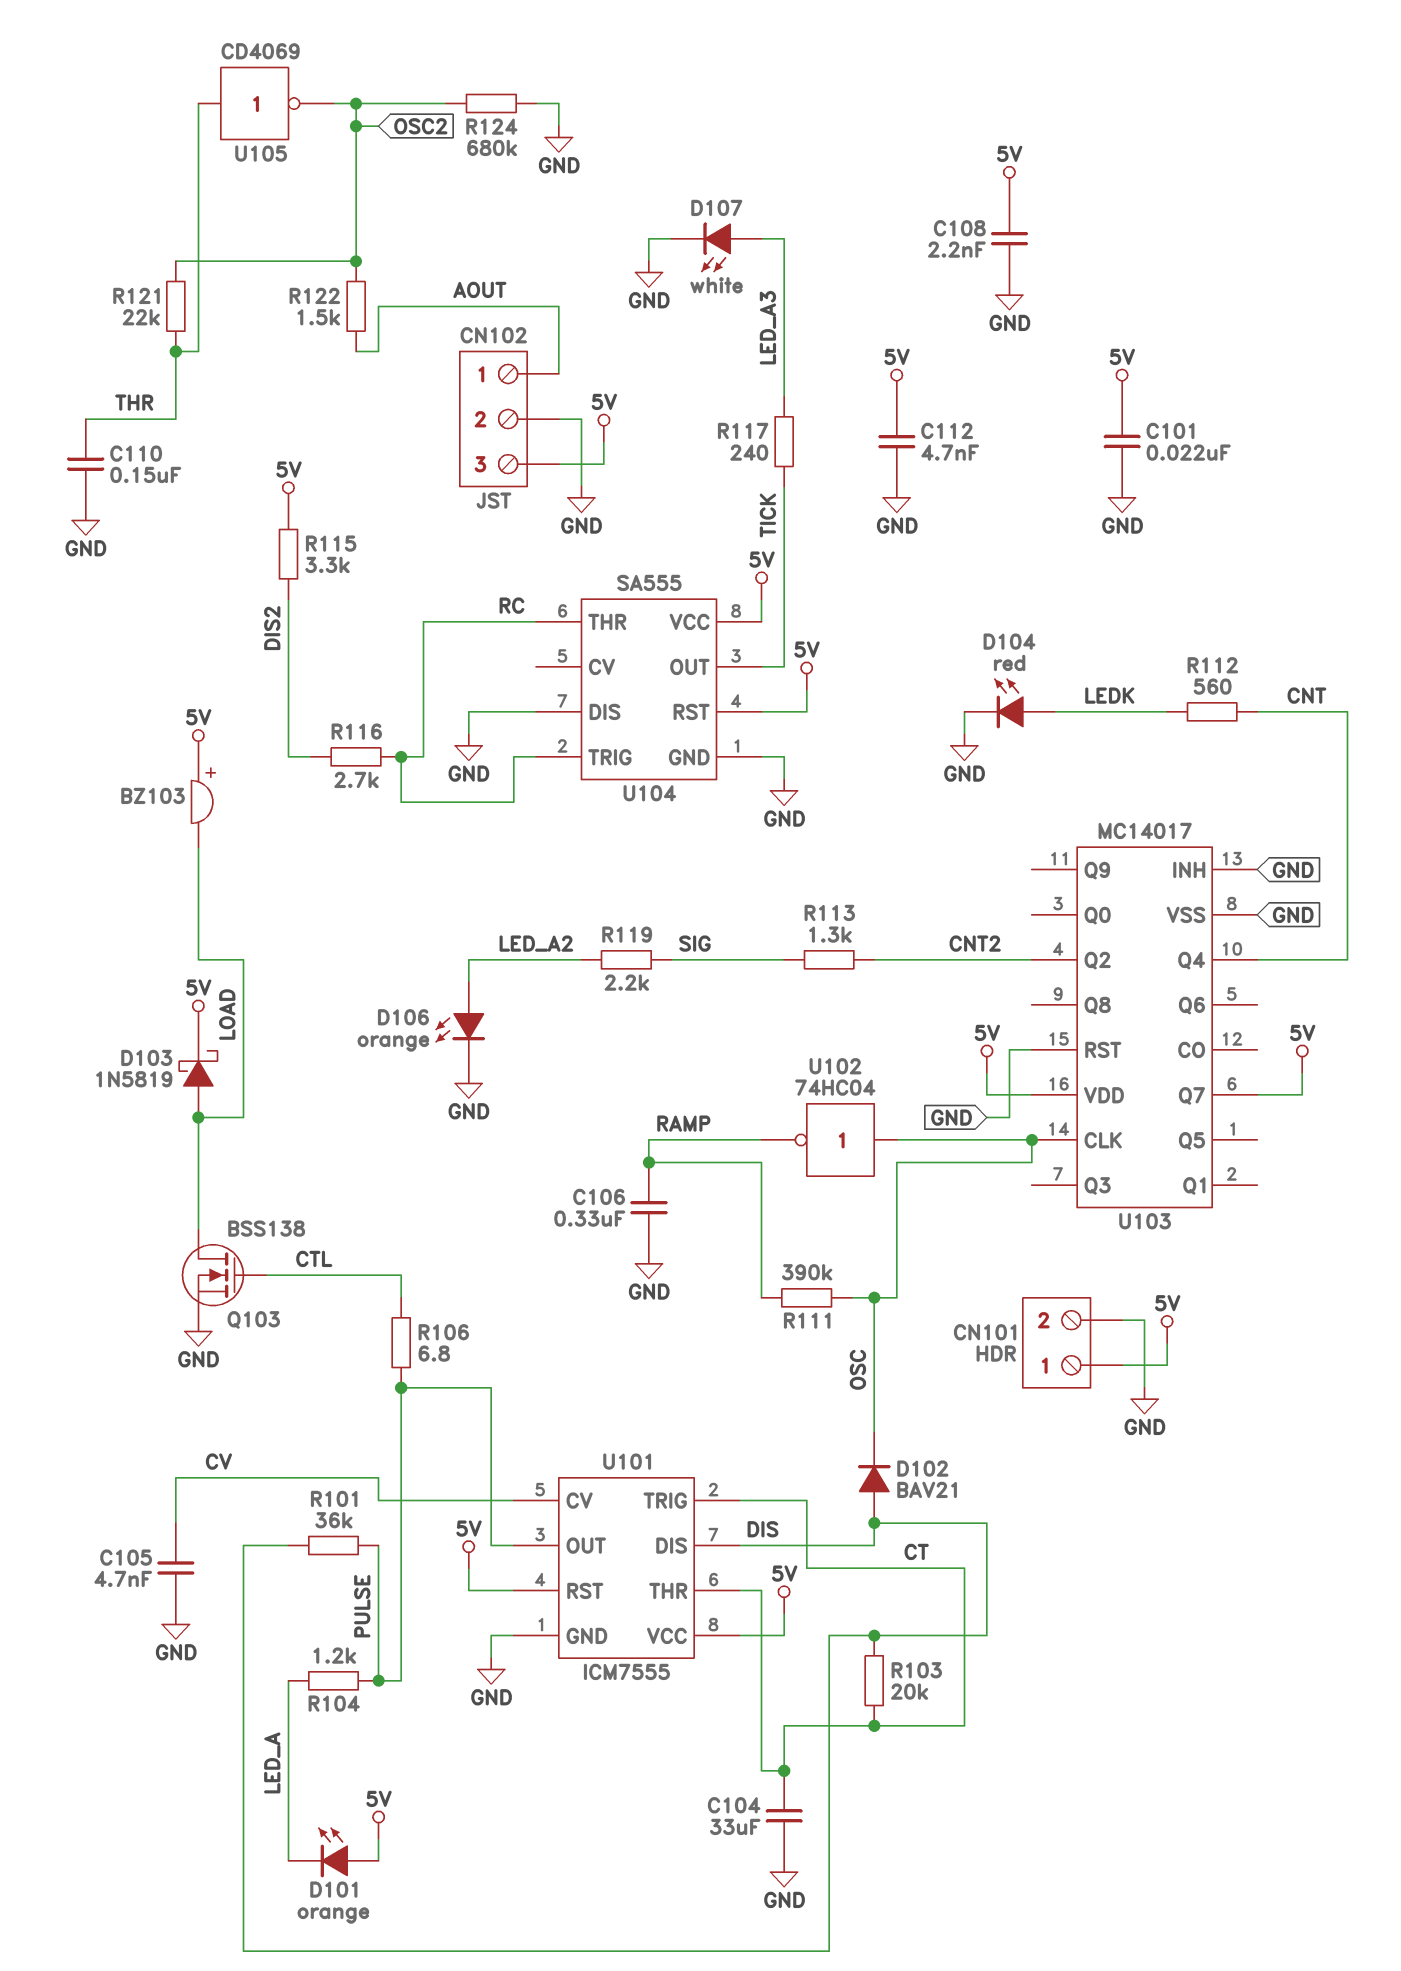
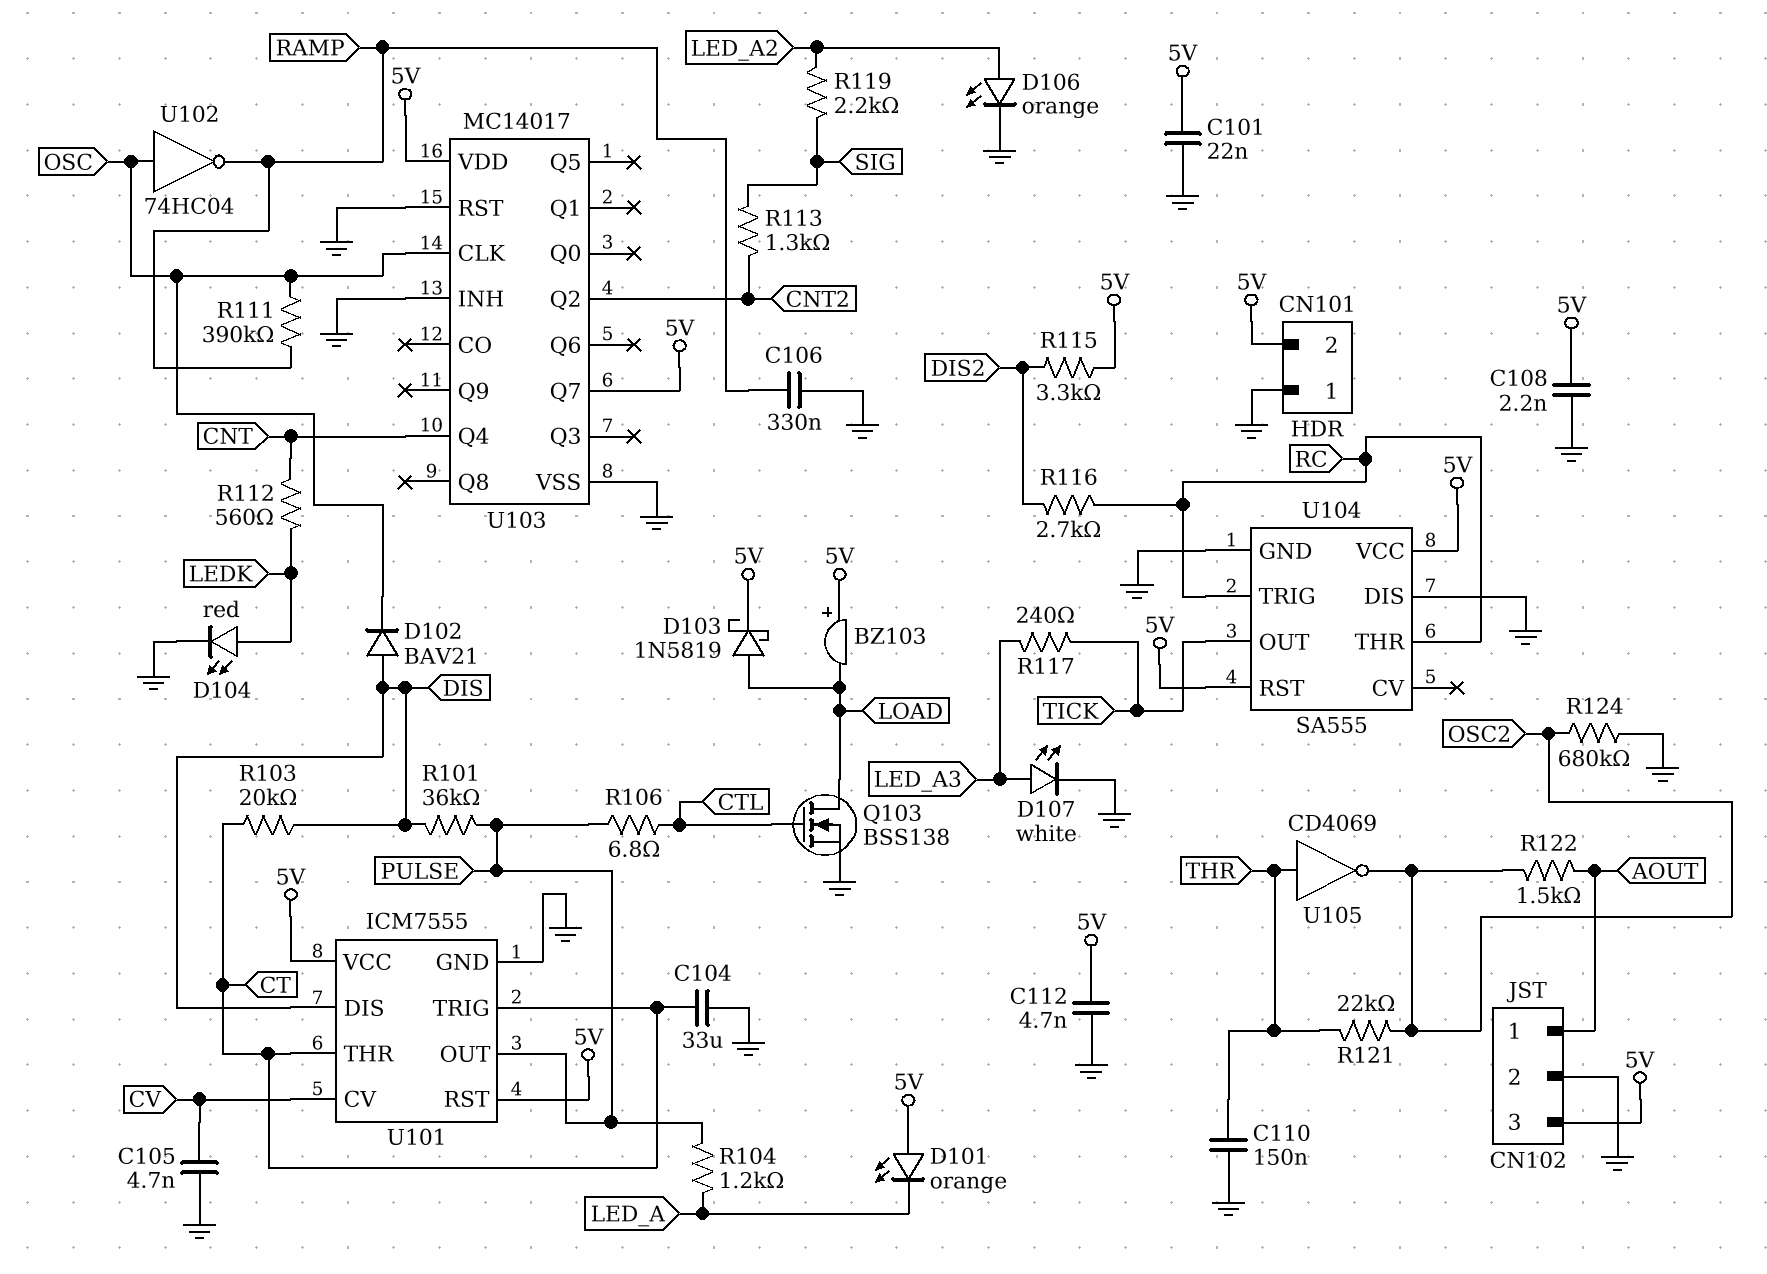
CN101 pin 1: 5V -> GND
CN101 pin 2: GND -> 5V

